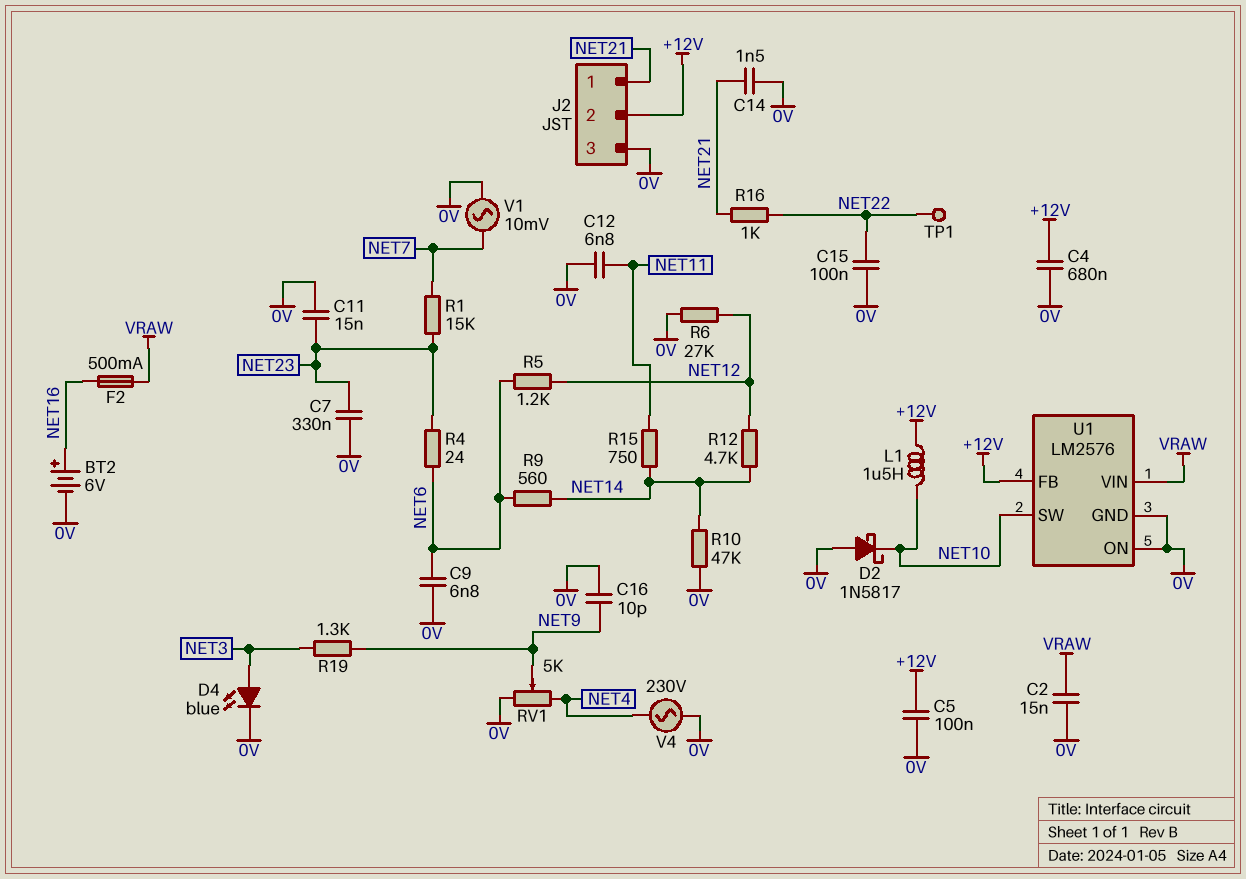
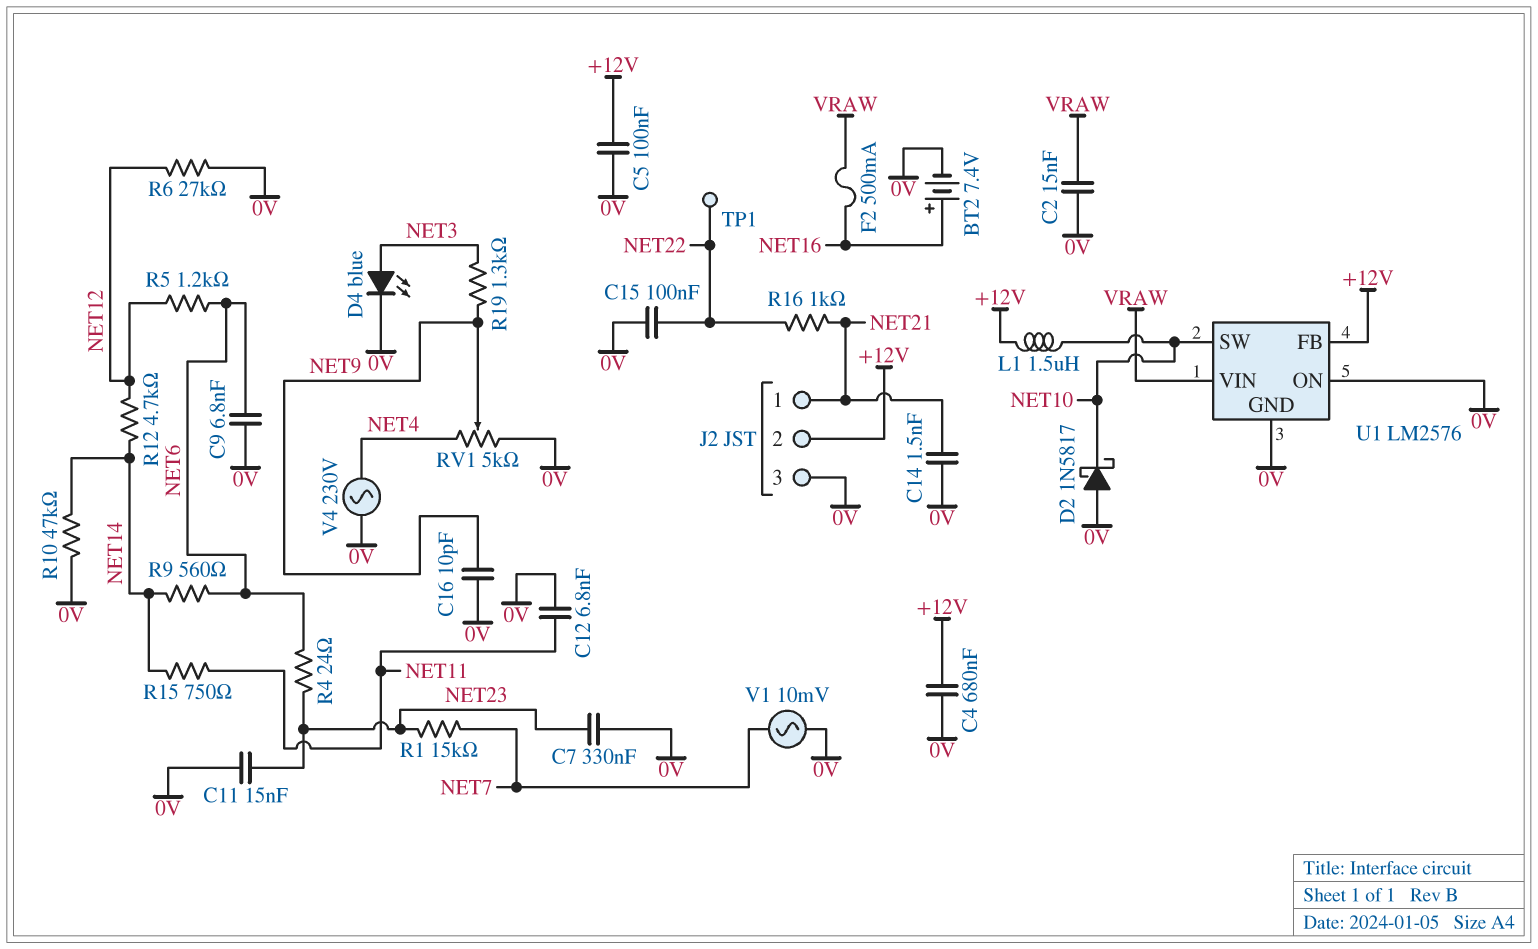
BT2: 6V (plus NET16, minus 0V) -> 7.4V (plus NET16, minus 0V)

